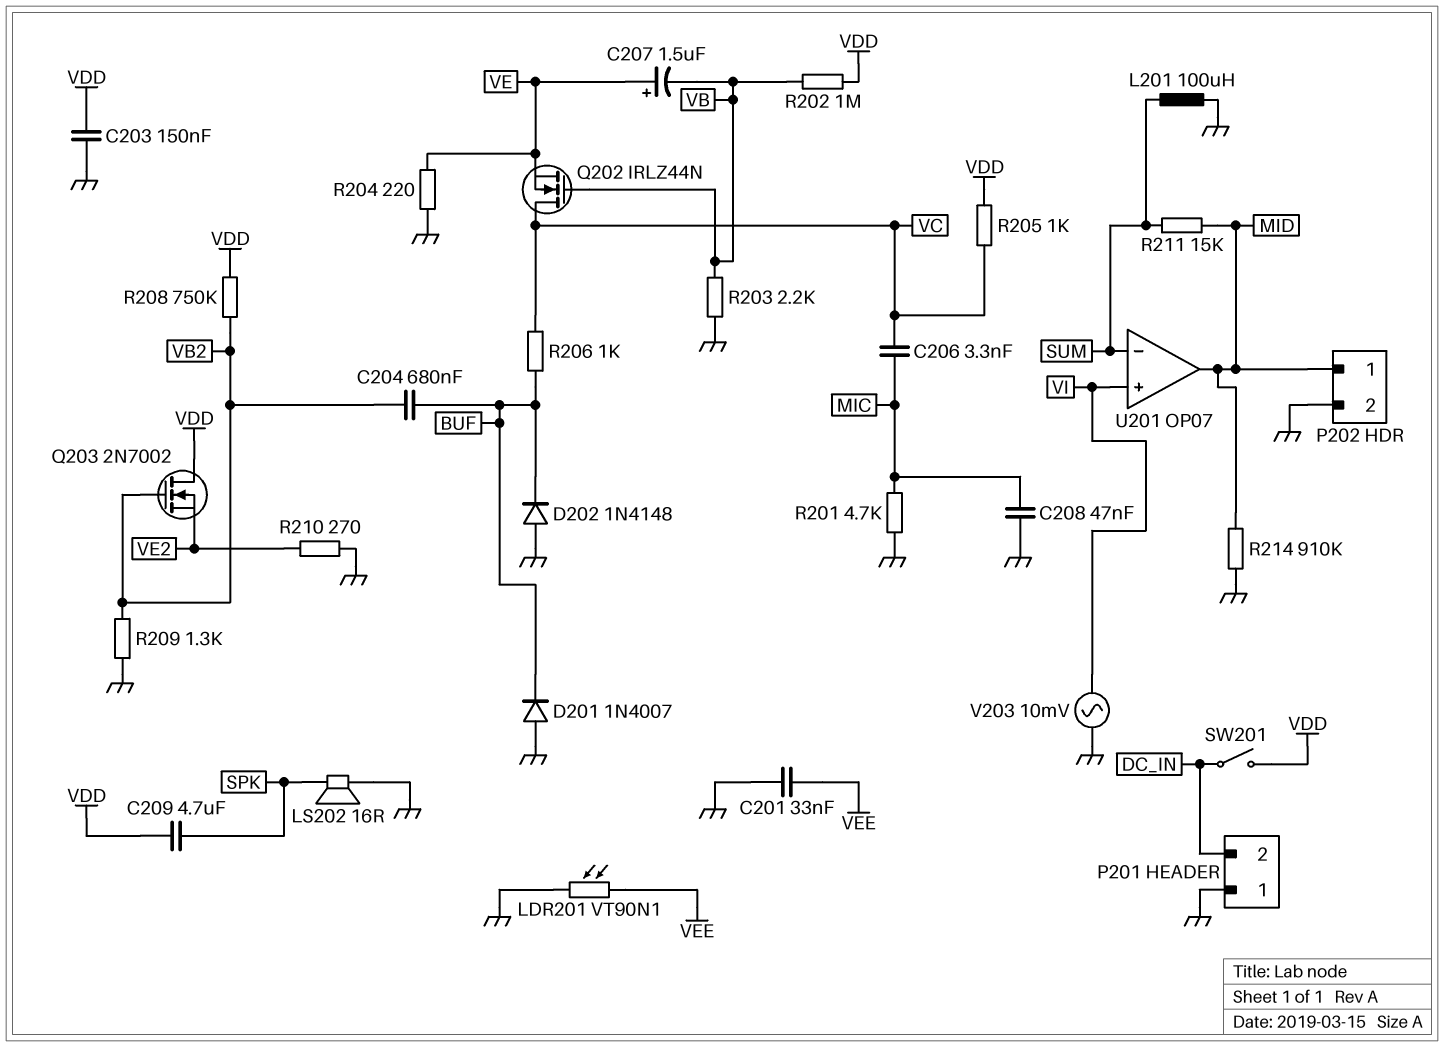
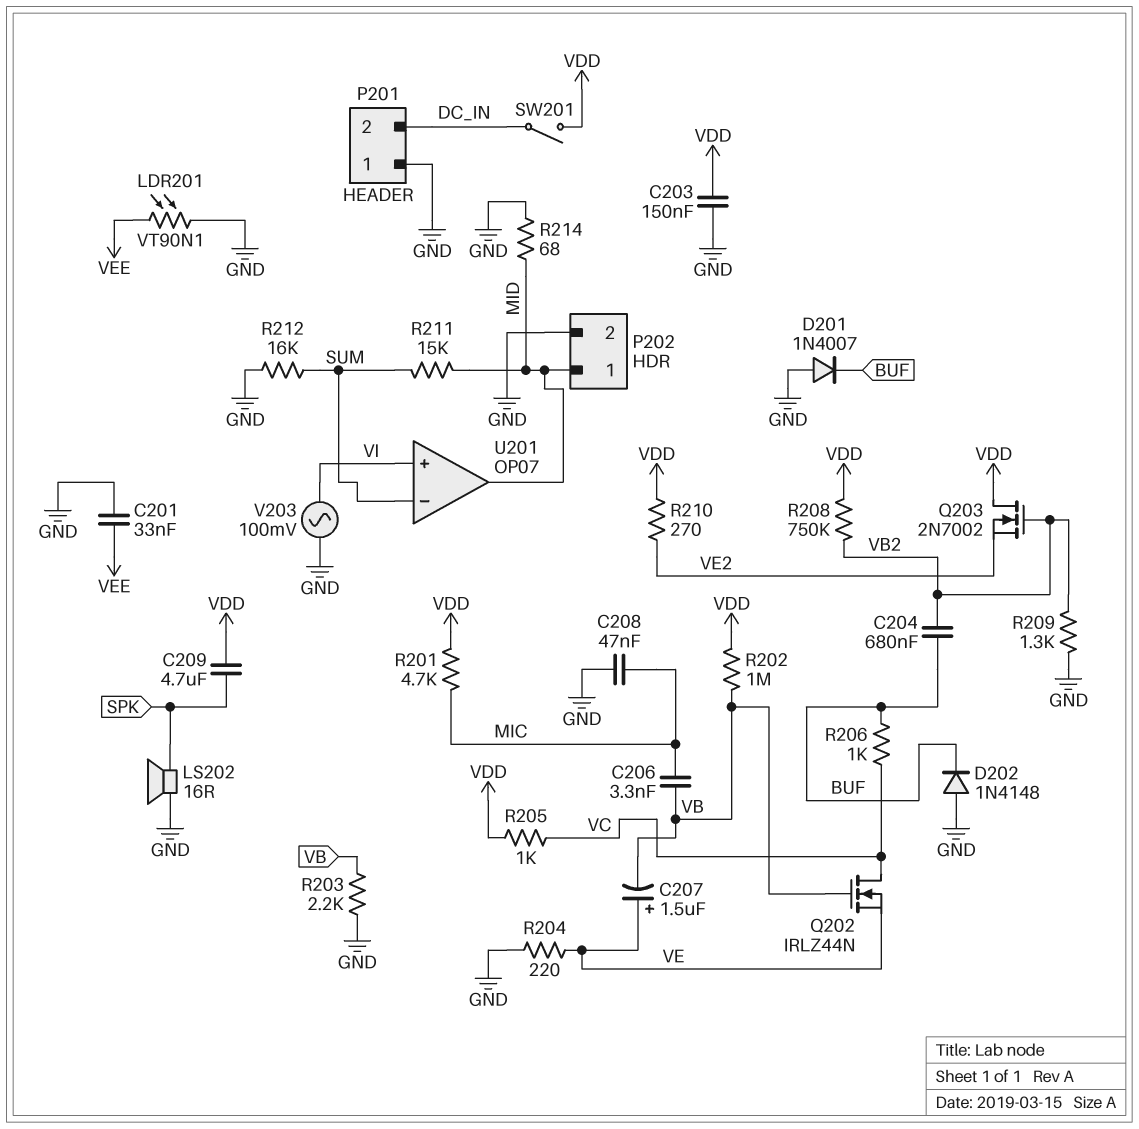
C206: 3.3nF (MIC, VC) -> 3.3nF (MIC, VB)
L201: 100uH (GND, SUM) -> none
R201: 4.7k (GND, MIC) -> 4.7k (MIC, VDD)
R210: 270 (GND, VE2) -> 270 (VDD, VE2)
R212: none -> 16k (GND, SUM)
R214: 910k (GND, MID) -> 68 (GND, MID)
V203: AC 10mV (GND, VI) -> AC 100mV (GND, VI)

